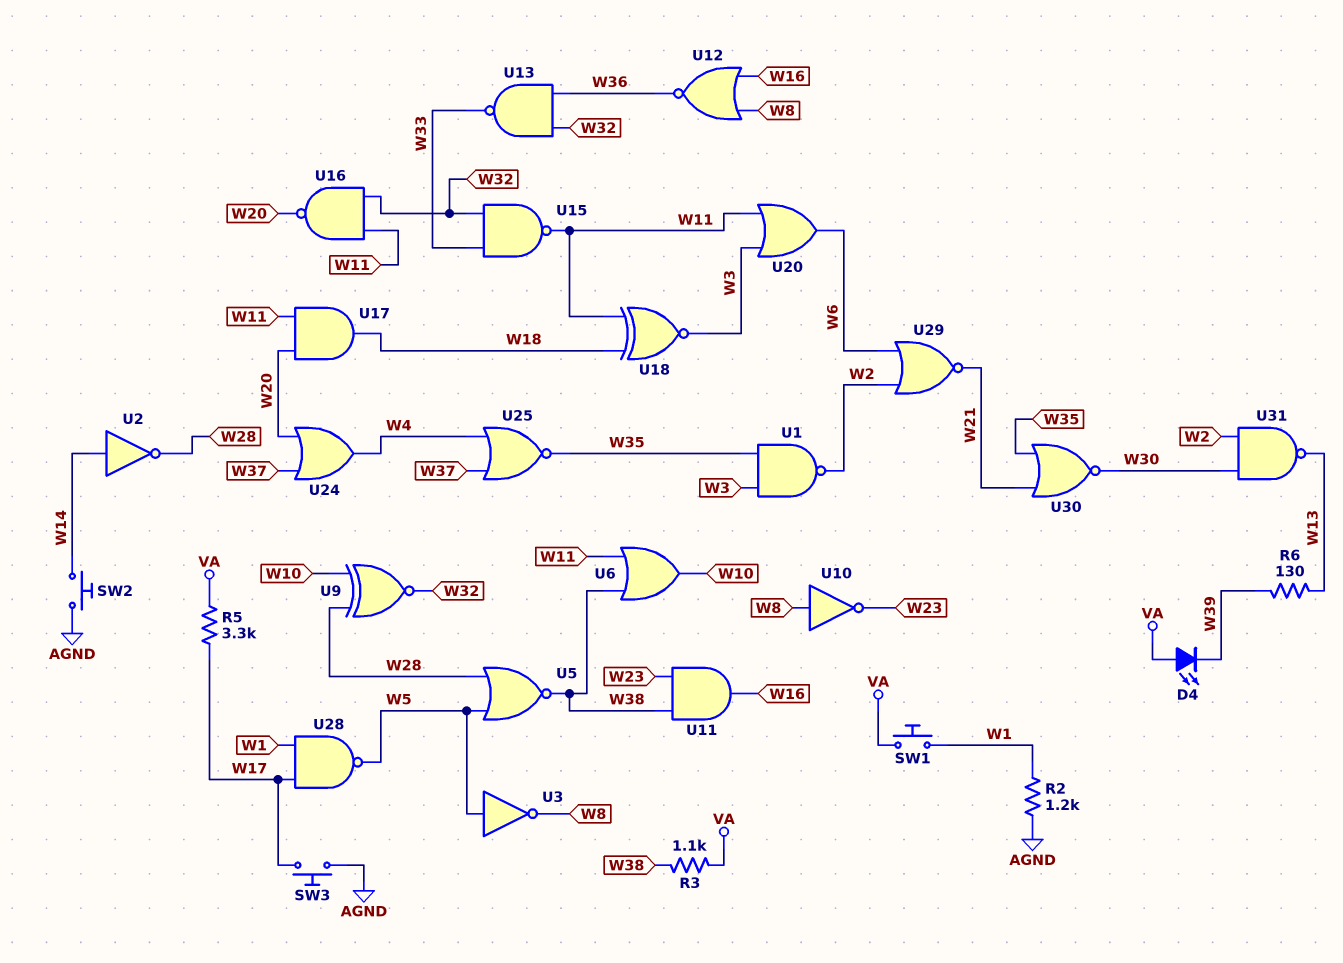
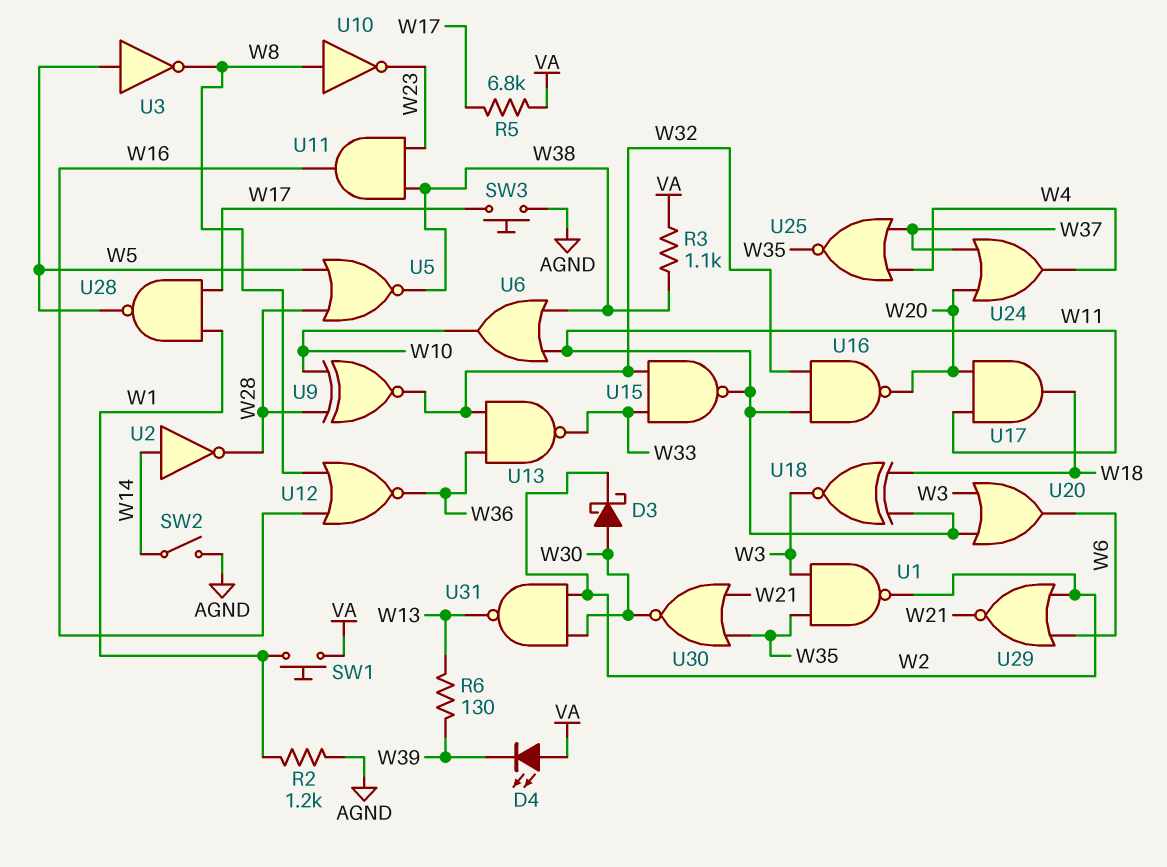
D3: none -> schottky (A W30, K W2)
R5: 3.3k (VA, W17) -> 6.8k (VA, W17)
SW2: button (AGND, W14) -> switch (AGND, W14)

